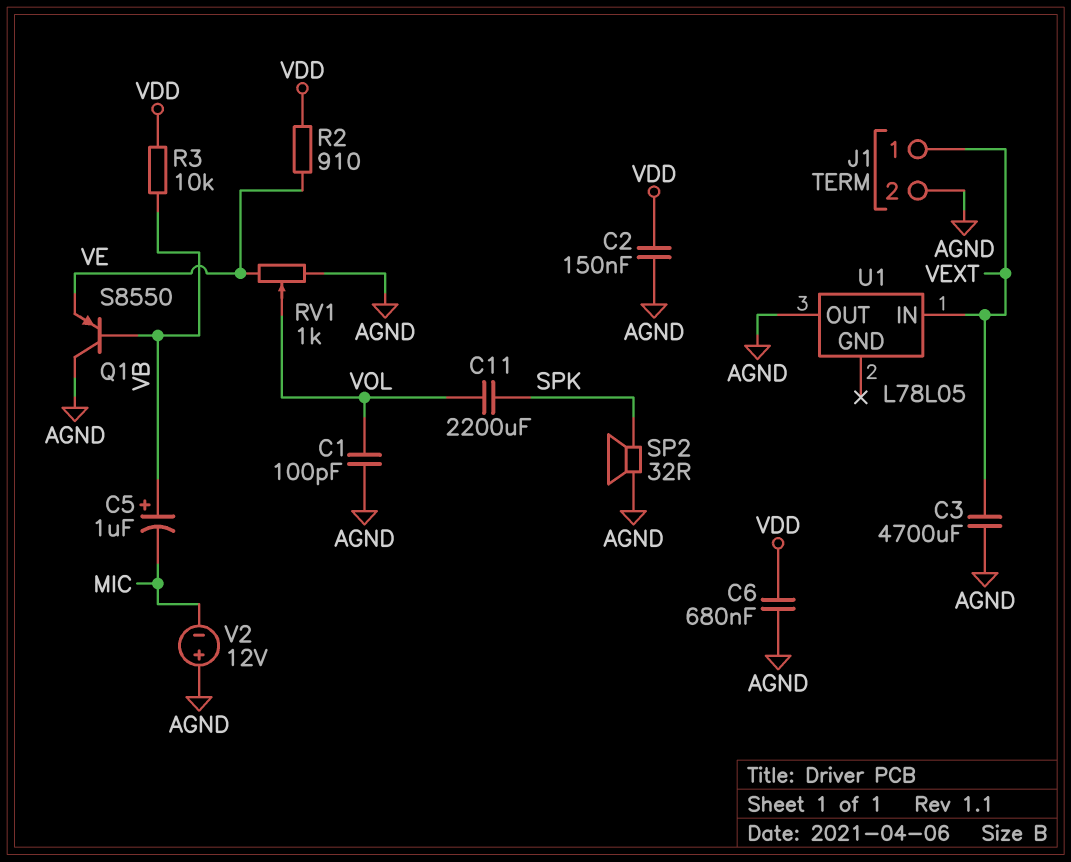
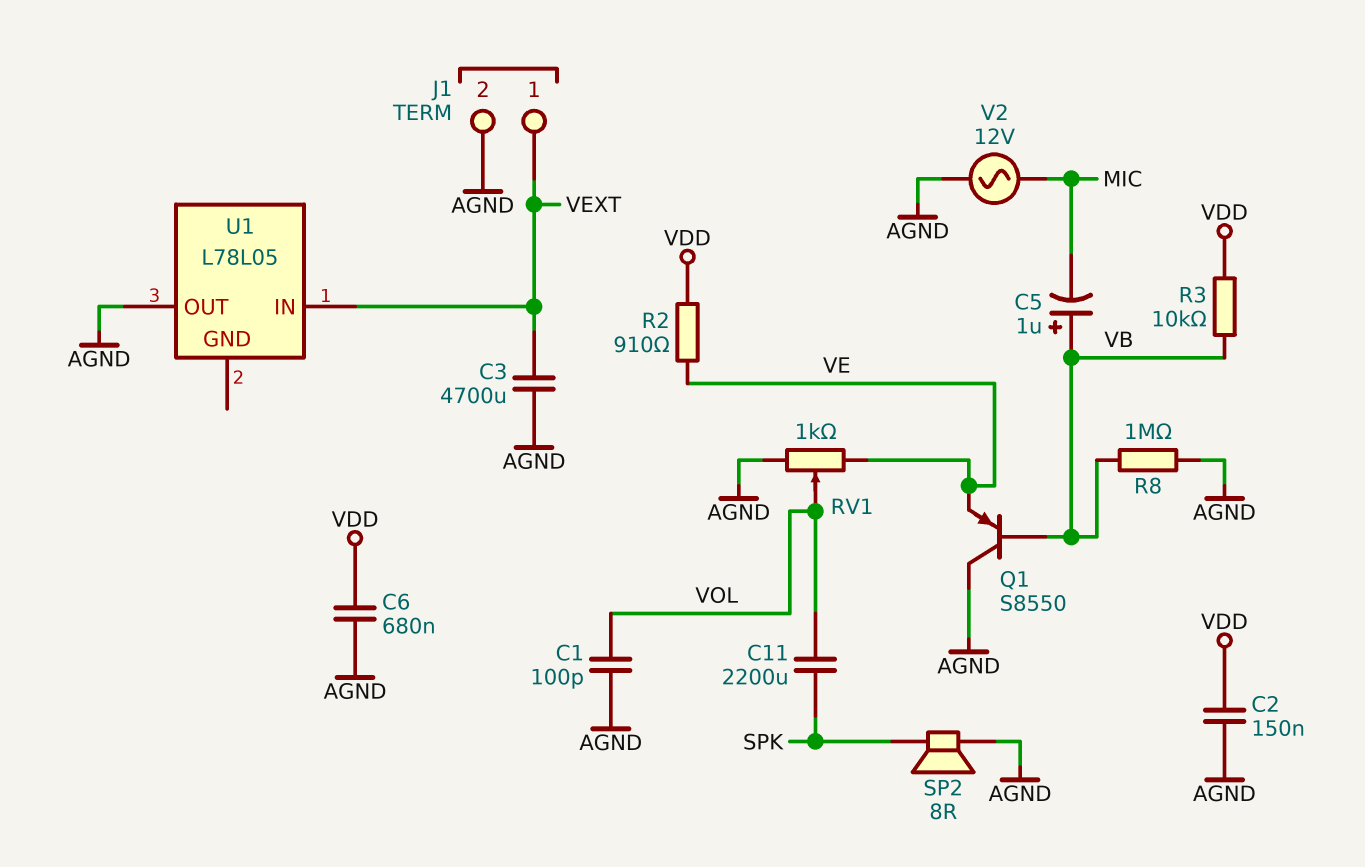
R8: none -> 1M (AGND, VB)
SP2: speaker 32R (AGND, SPK) -> speaker 8R (AGND, SPK)
V2: 12V (plus AGND, minus MIC) -> AC 12V (AGND, MIC)

